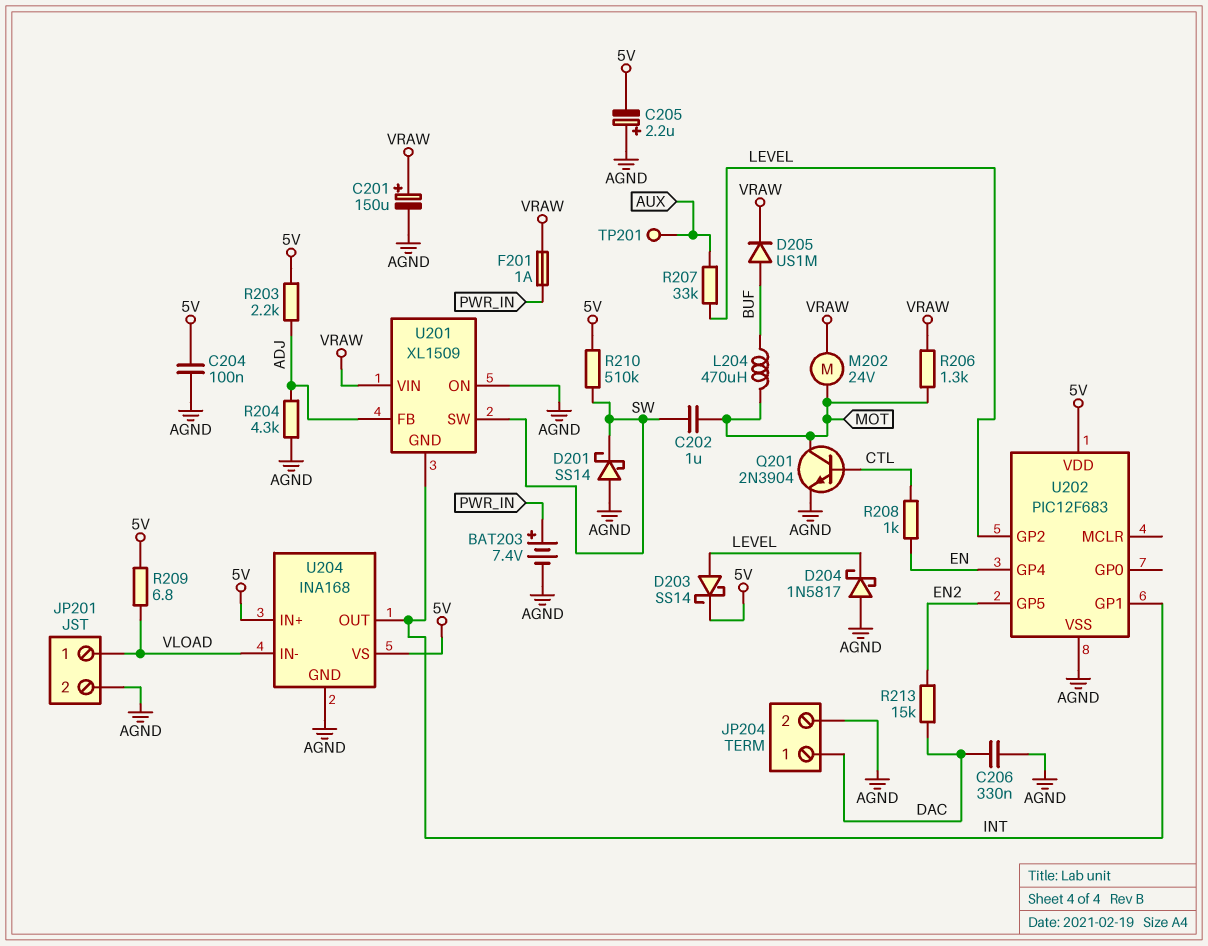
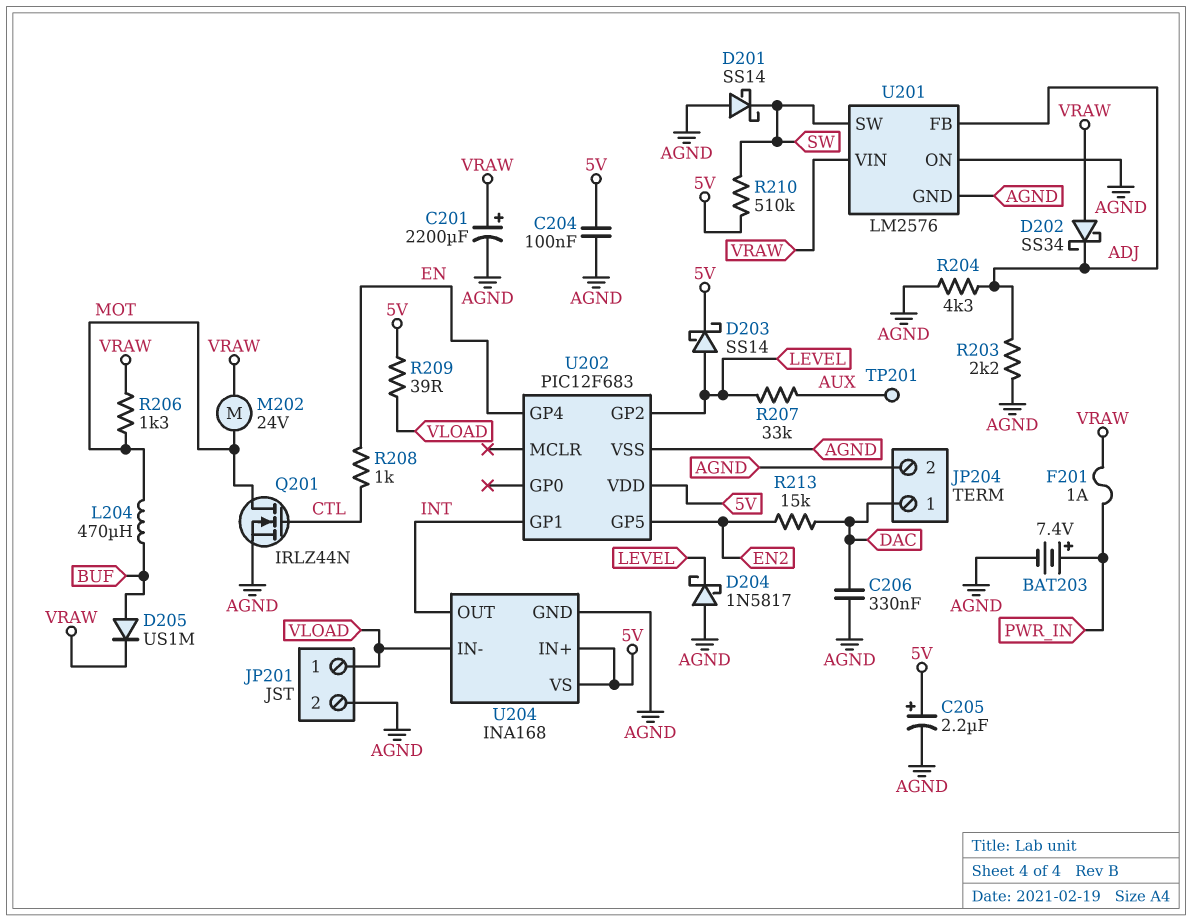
C201: 150uF (plus VRAW, minus AGND) -> 2200uF (plus VRAW, minus AGND)
C202: 1uF (MOT, SW) -> none
C205: 2.2uF (plus AGND, minus 5V) -> 2.2uF (plus 5V, minus AGND)
D202: none -> schottky SS34 (A VRAW, K ADJ)
Q201: NPN 2N3904 (B CTL, C MOT, E AGND) -> NMOS IRLZ44N (G CTL, D MOT, S AGND)
R203: 2.2k (5V, ADJ) -> 2.2k (ADJ, AGND)
R209: 6.8 (5V, VLOAD) -> 39 (5V, VLOAD)
U201: XL1509 -> LM2576
U201 pin GND: INT -> AGND

